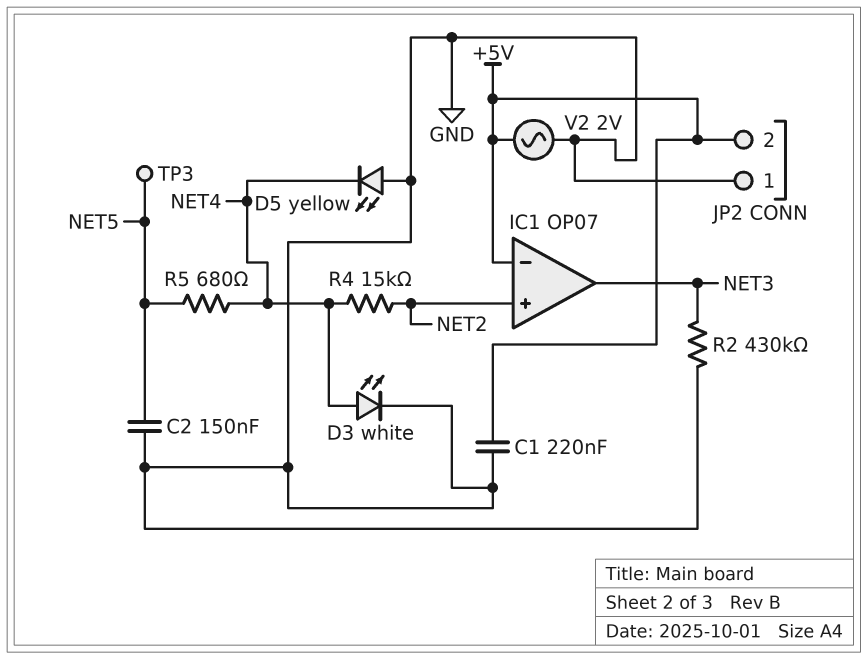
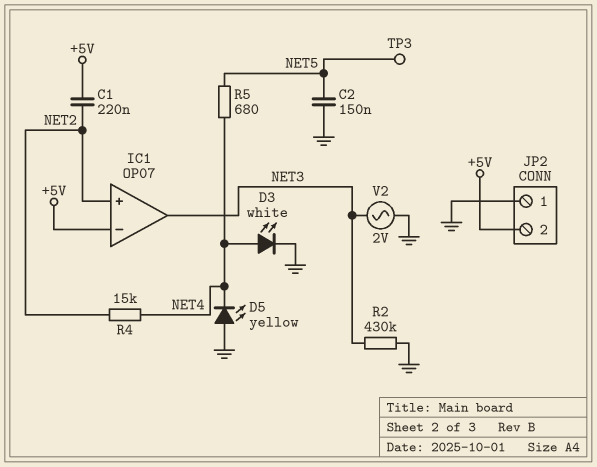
C1: 220nF (+5V, GND) -> 220nF (+5V, NET2)
V2: AC 2V (+5V, GND) -> AC 2V (GND, NET3)

